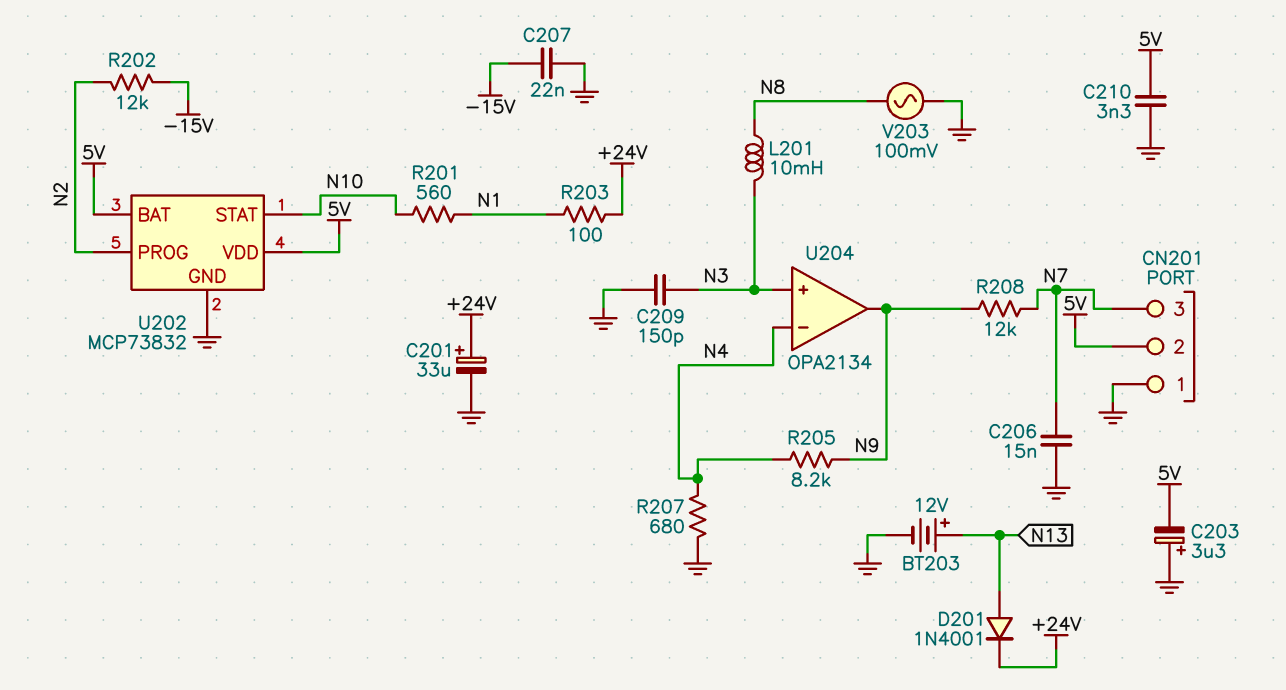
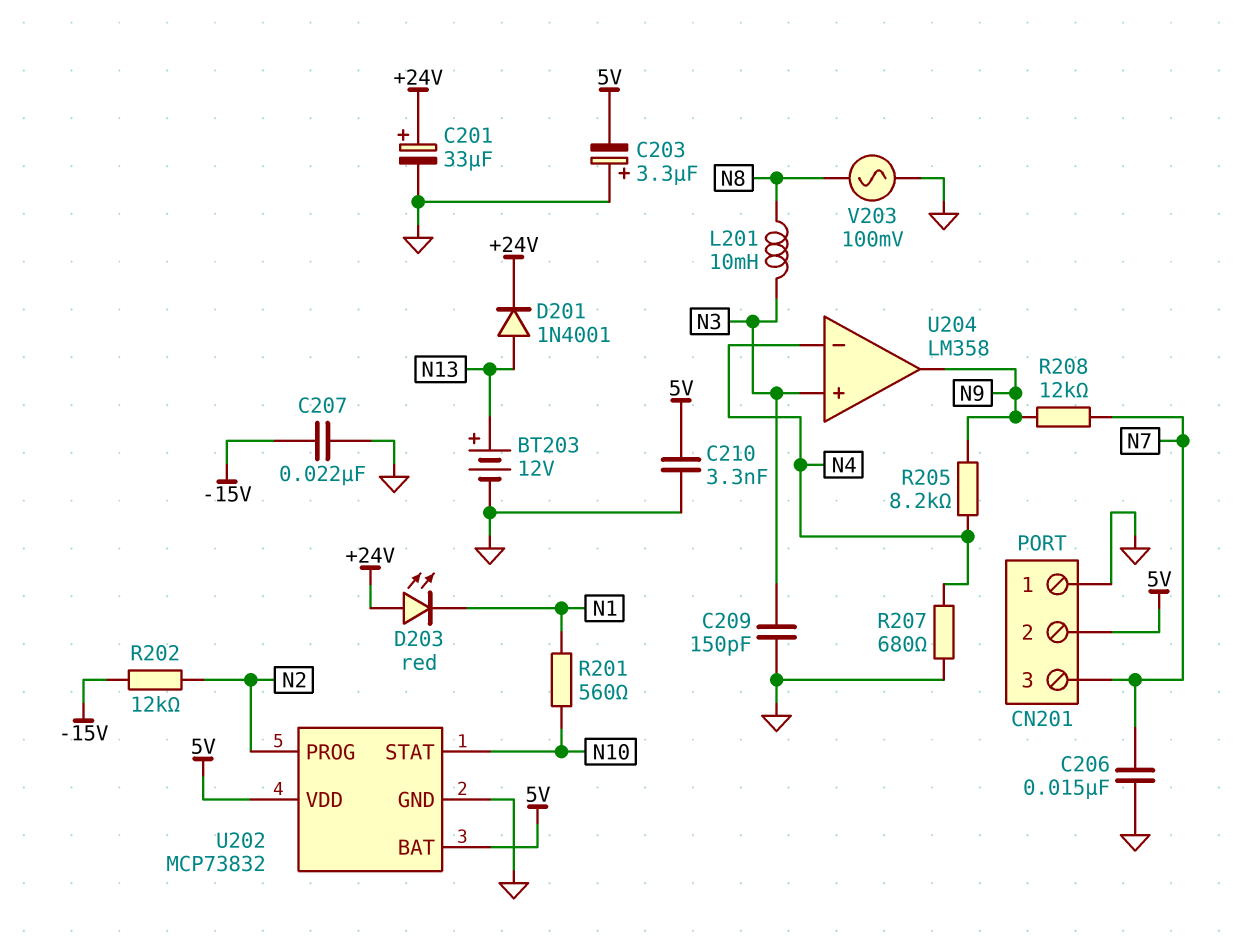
D203: none -> LED red (A +24V, K N1)
R203: 100 (+24V, N1) -> none
U204: OPA2134 -> LM358

